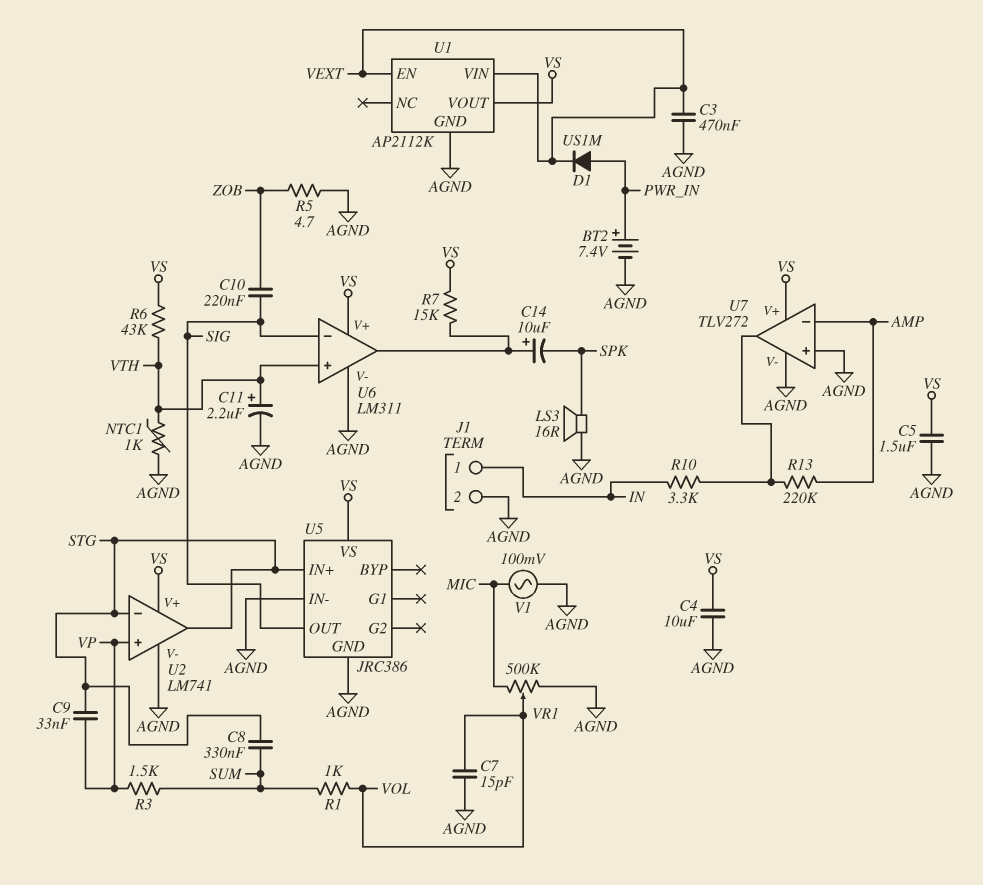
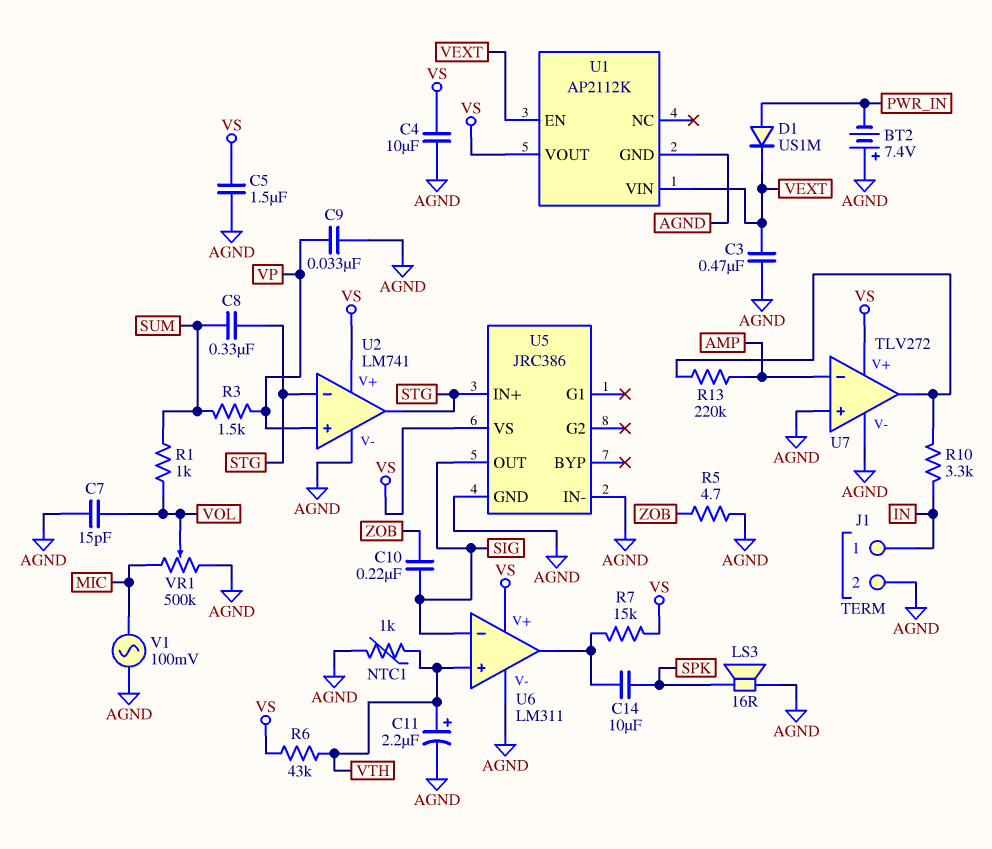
BT2: 7.4V (plus PWR_IN, minus AGND) -> 7.4V (plus AGND, minus PWR_IN)
C9: 33nF (STG, VP) -> 33nF (AGND, VP)
C14: 10uF (plus U6/out, minus SPK) -> 10uF (SPK, U6/out)

